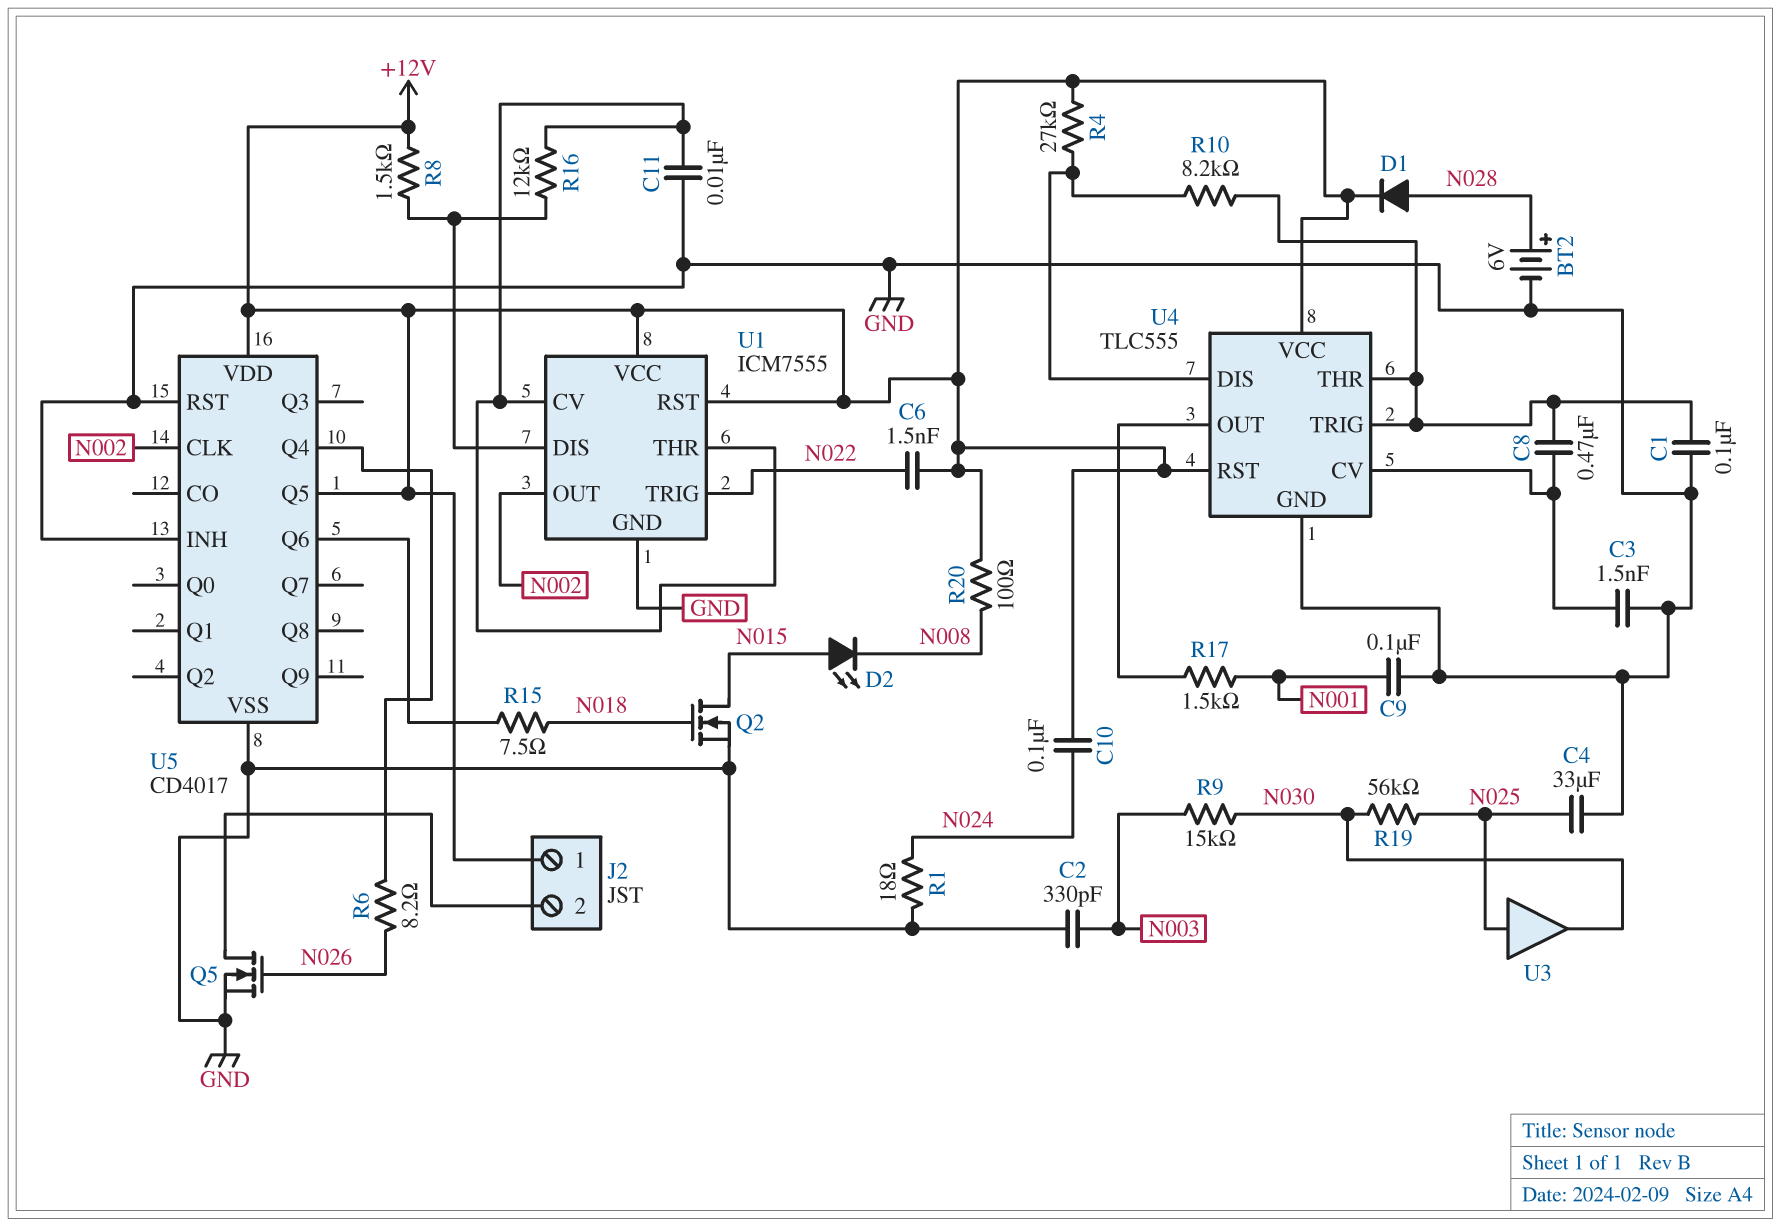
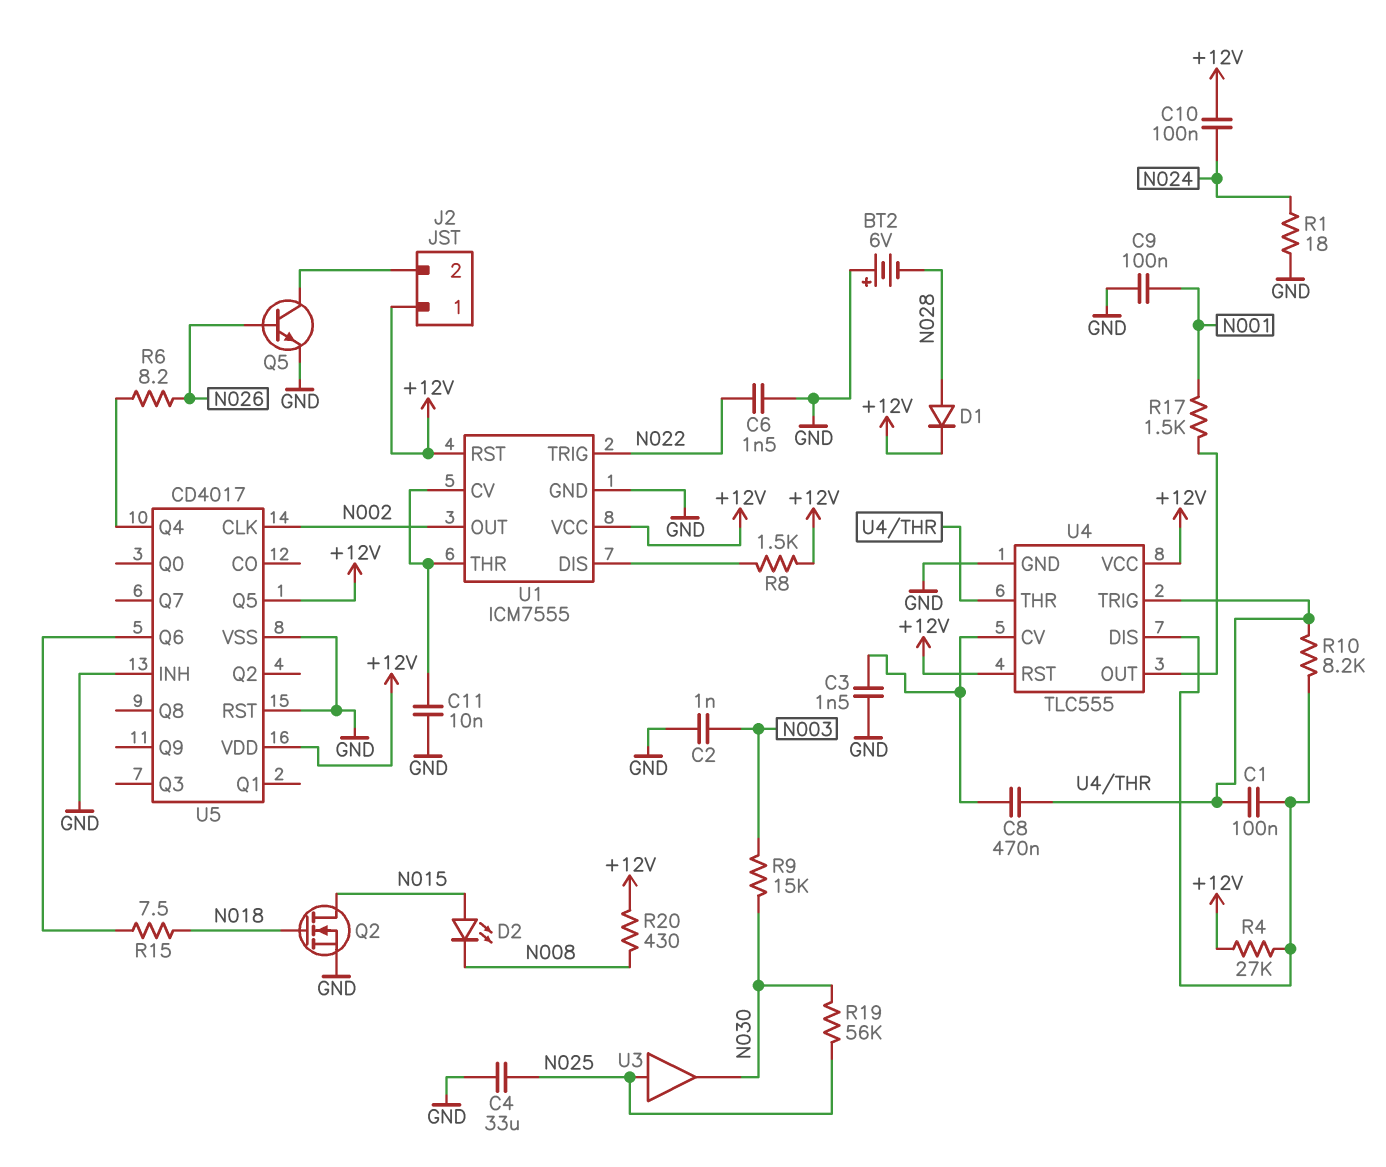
BT2: 6V (plus N028, minus GND) -> 6V (plus GND, minus N028)
C1: 100nF (GND, U4/THR) -> 100nF (U4/DIS, U4/THR)
C2: 330pF (GND, N003) -> 1nF (GND, N003)
C6: 1.5nF (+12V, N022) -> 1.5nF (GND, N022)
Q5: NMOS (G N026, D J2/2, S GND) -> NPN (B N026, C J2/2, E GND)
R16: 12k (U1/CV, U1/DIS) -> none
R20: 100 (+12V, N008) -> 430 (+12V, N008)

